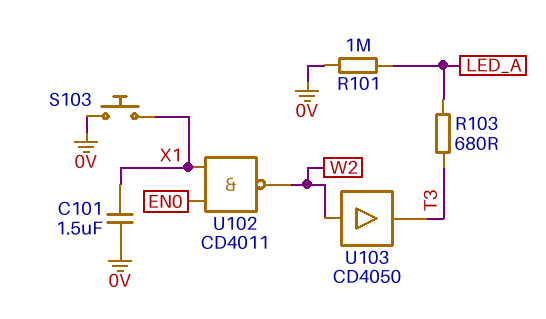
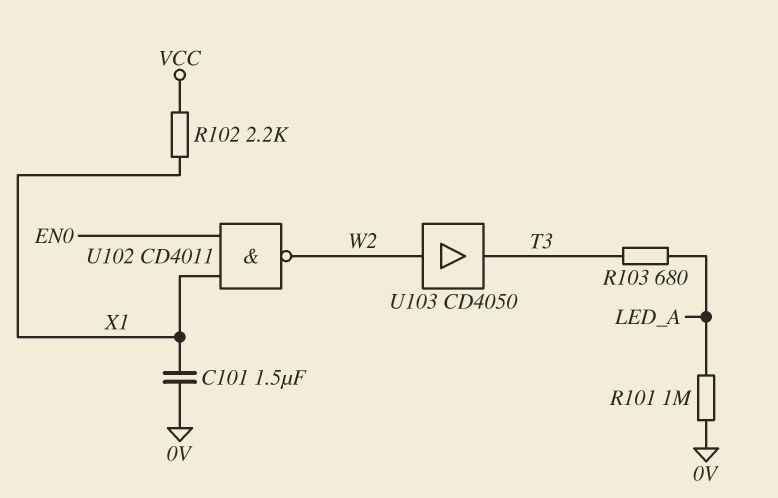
R102: none -> 2.2k (VCC, X1)
S103: button (0V, X1) -> none

